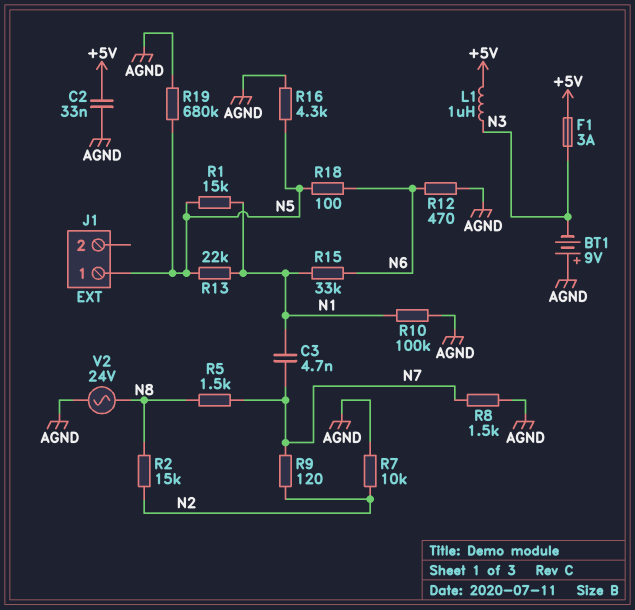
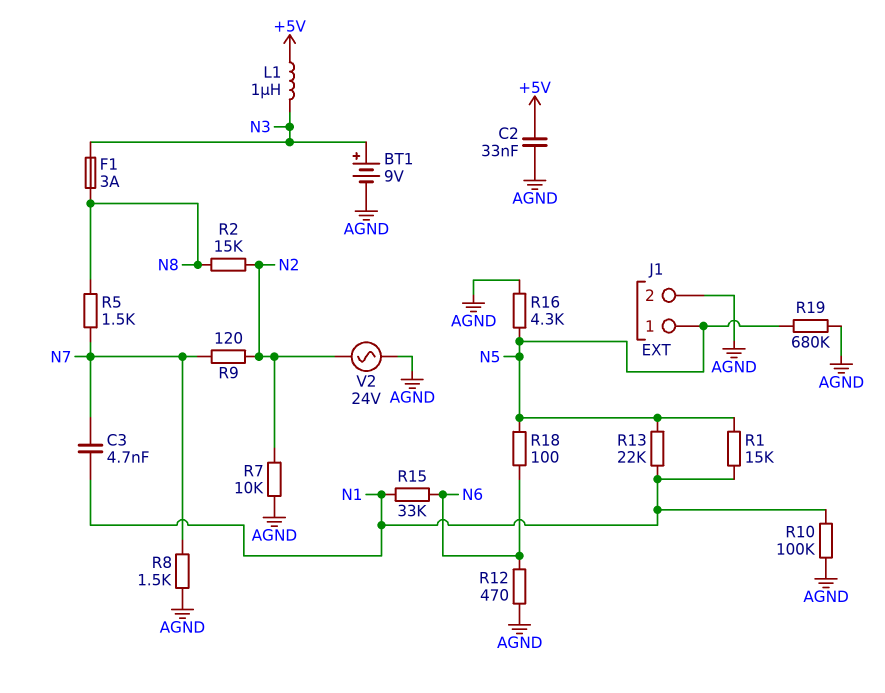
BT1: 9V (plus AGND, minus N3) -> 9V (plus N3, minus AGND)
F1: 3A (+5V, N3) -> 3A (N3, N8)
J1 pin 2: none -> AGND
V2: AC 24V (AGND, N8) -> AC 24V (AGND, N2)

